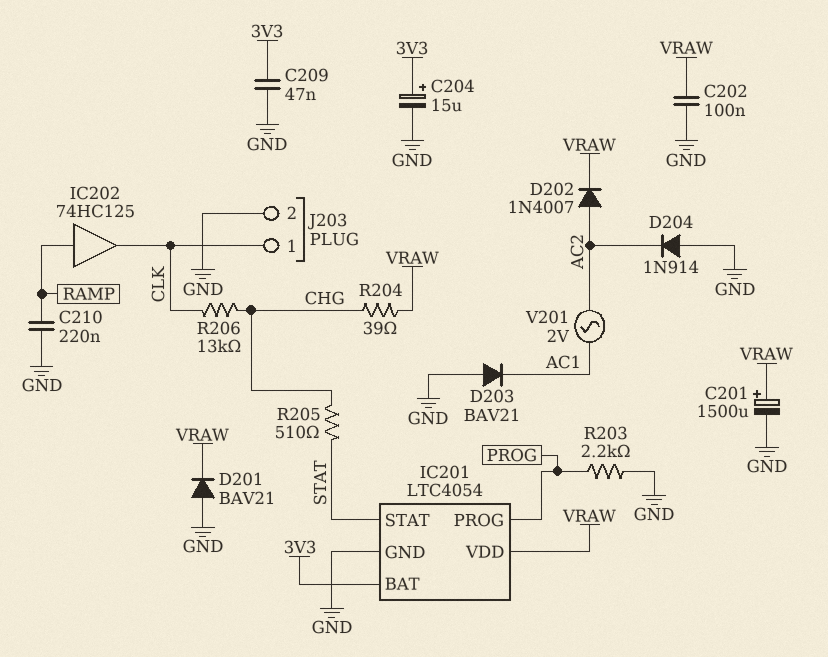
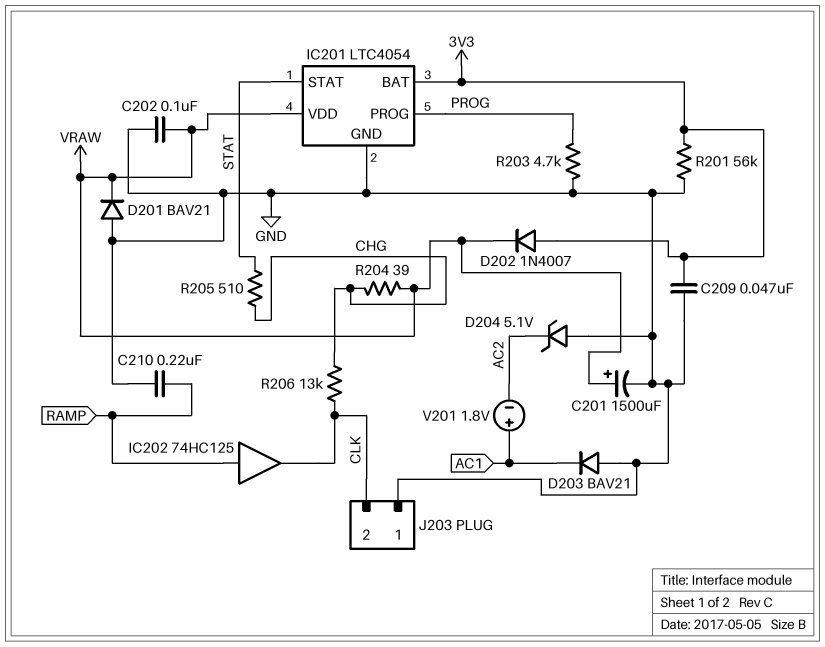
C204: 15uF (plus 3V3, minus GND) -> none
D202: diode 1N4007 (A AC2, K VRAW) -> diode 1N4007 (A 3V3, K VRAW)
D204: diode 1N914 (A GND, K AC2) -> zener 5.1V (A GND, K AC2)
J203 pin 1: CLK -> GND
J203 pin 2: GND -> CLK
R201: none -> 56k (3V3, GND)
R203: 2.2k (GND, PROG) -> 4.7k (GND, PROG)
V201: AC 2V (AC1, AC2) -> 1.8V (plus AC1, minus AC2)

